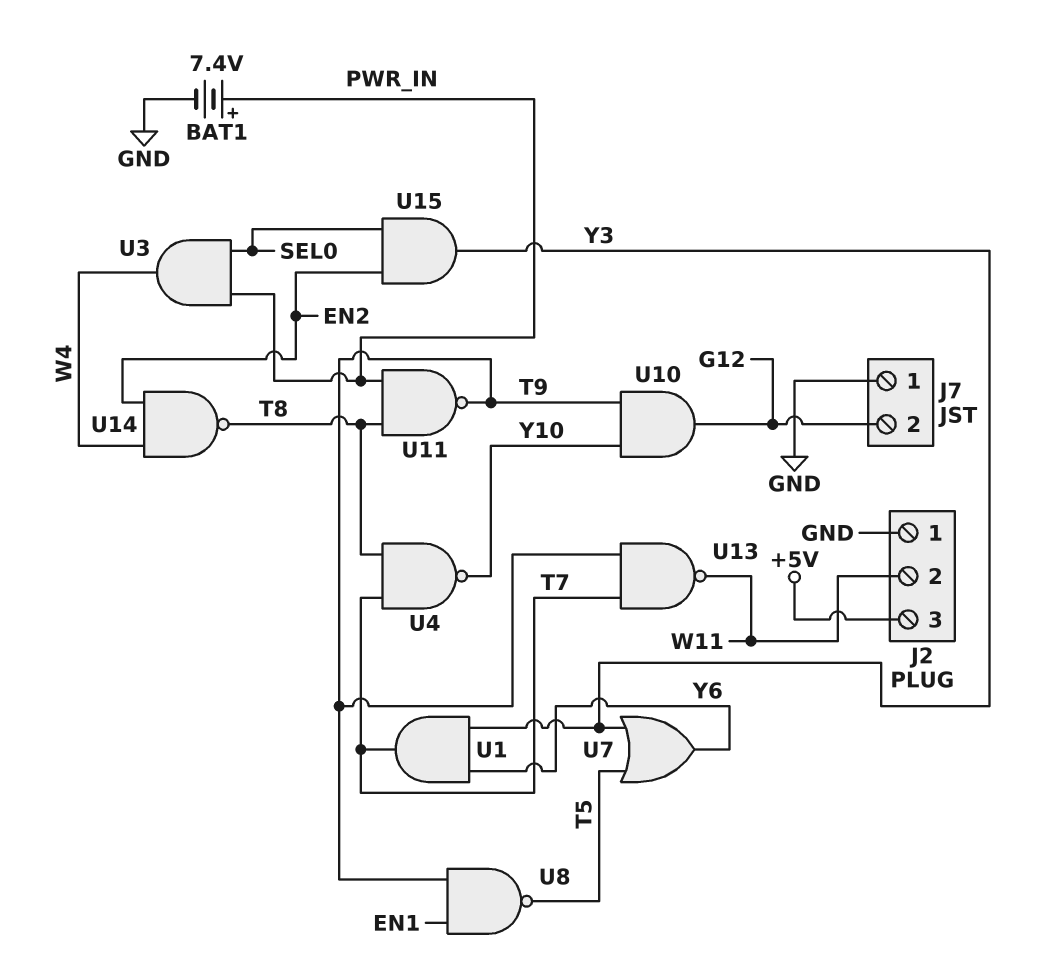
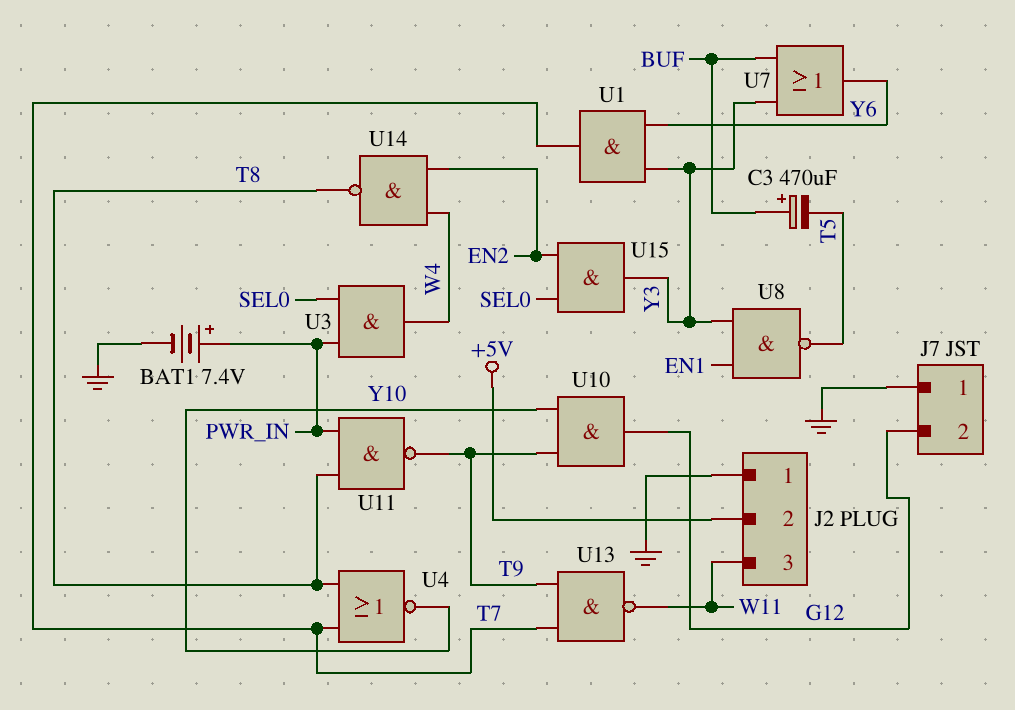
C3: none -> 470uF (plus BUF, minus T5)
J2 pin 2: W11 -> +5V
J2 pin 3: +5V -> W11
U4: NAND (in T7, in T8, out Y10) -> NOR (in T7, in T8, out Y10)
U7: OR (in T5, in Y3, out Y6) -> OR (in BUF, in Y3, out Y6)
U8: NAND (in EN1, in T9, out T5) -> NAND (in EN1, in Y3, out T5)

